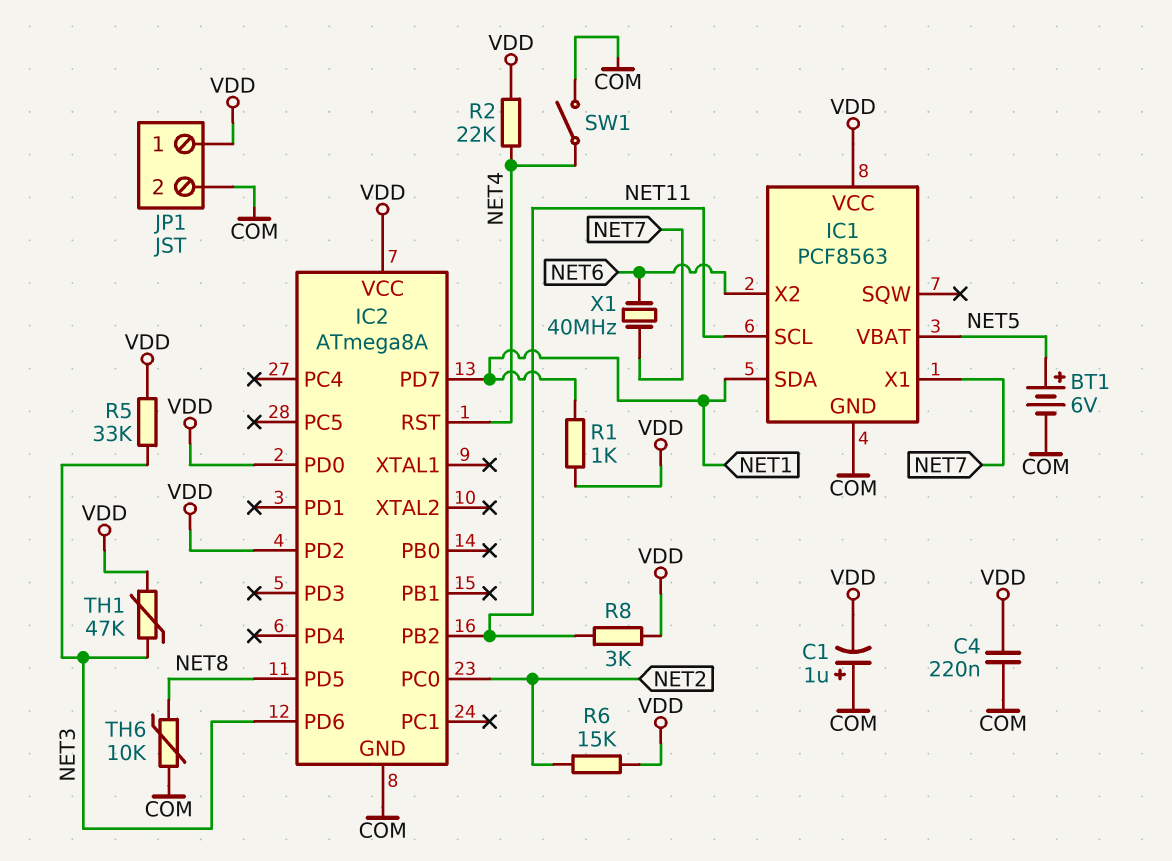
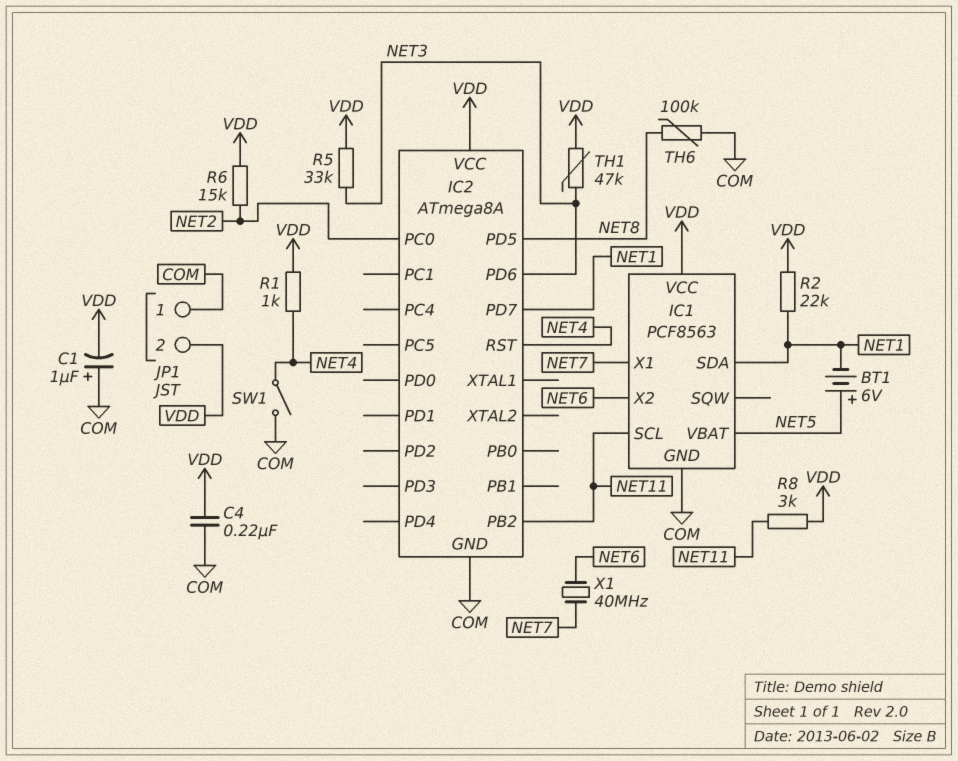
BT1: 6V (plus NET5, minus COM) -> 6V (plus NET5, minus NET1)
IC2 pin PD0: VDD -> none
IC2 pin PD2: VDD -> none
JP1 pin 1: VDD -> COM
JP1 pin 2: COM -> VDD
R1: 1k (NET1, VDD) -> 1k (NET4, VDD)
R2: 22k (NET4, VDD) -> 22k (NET1, VDD)
TH6: 10k (COM, NET8) -> 100k (COM, NET8)

